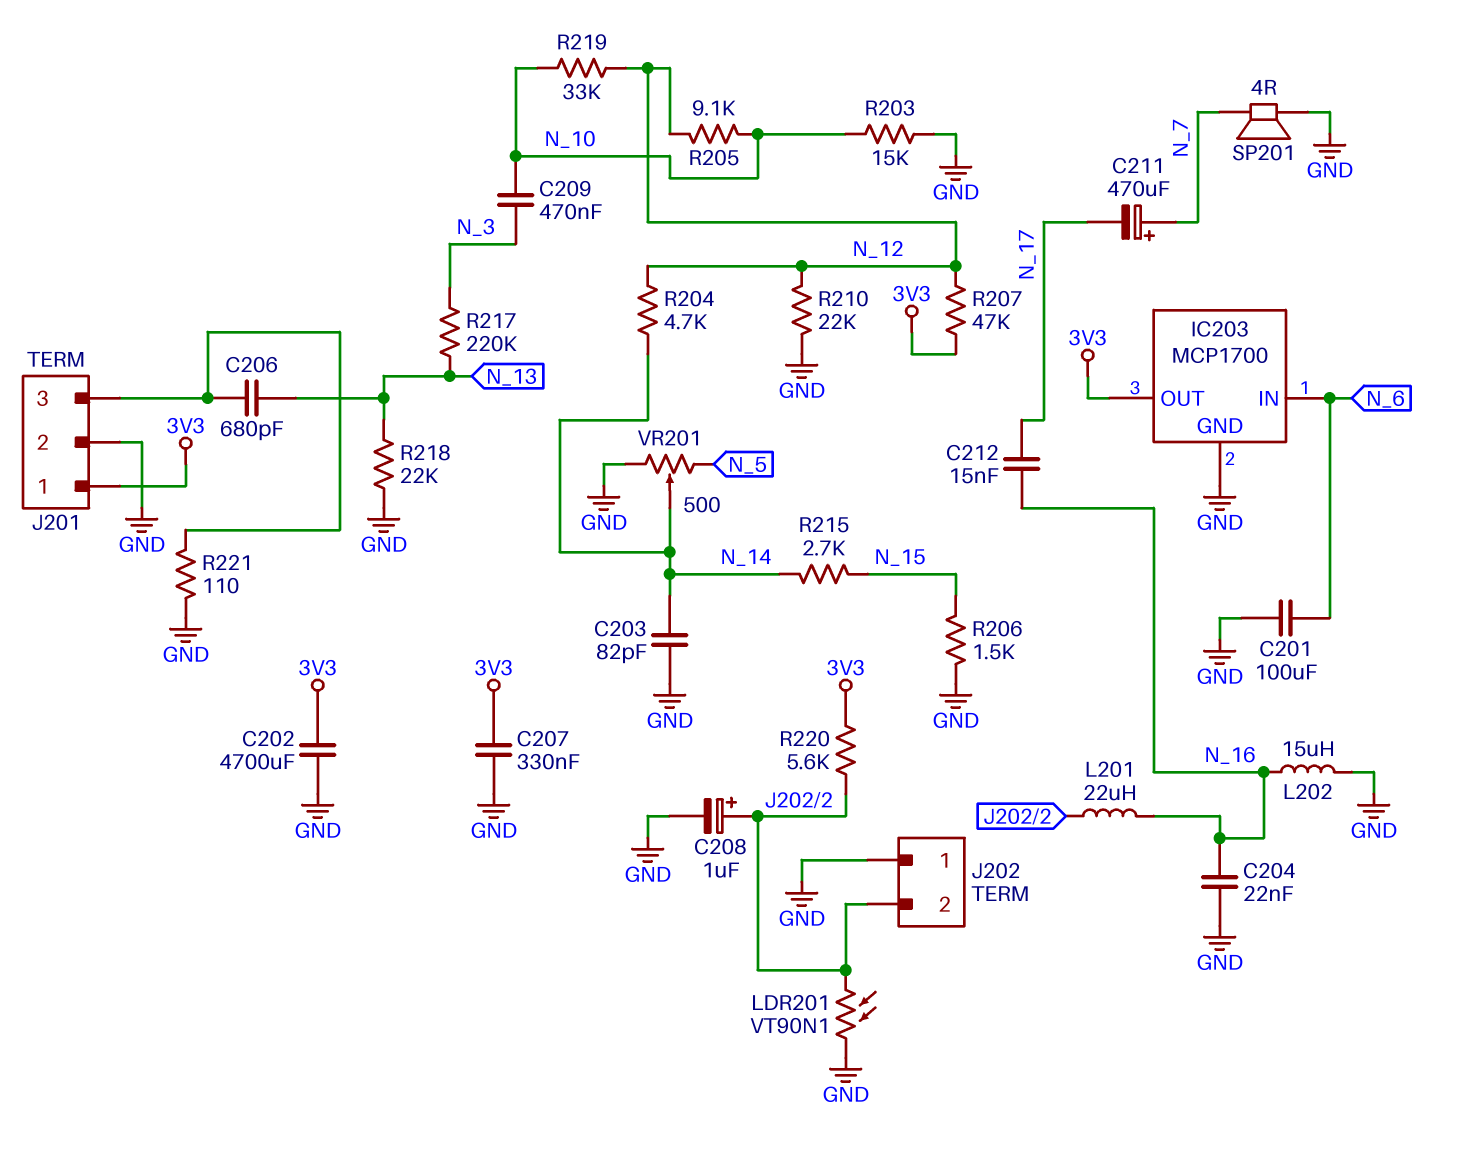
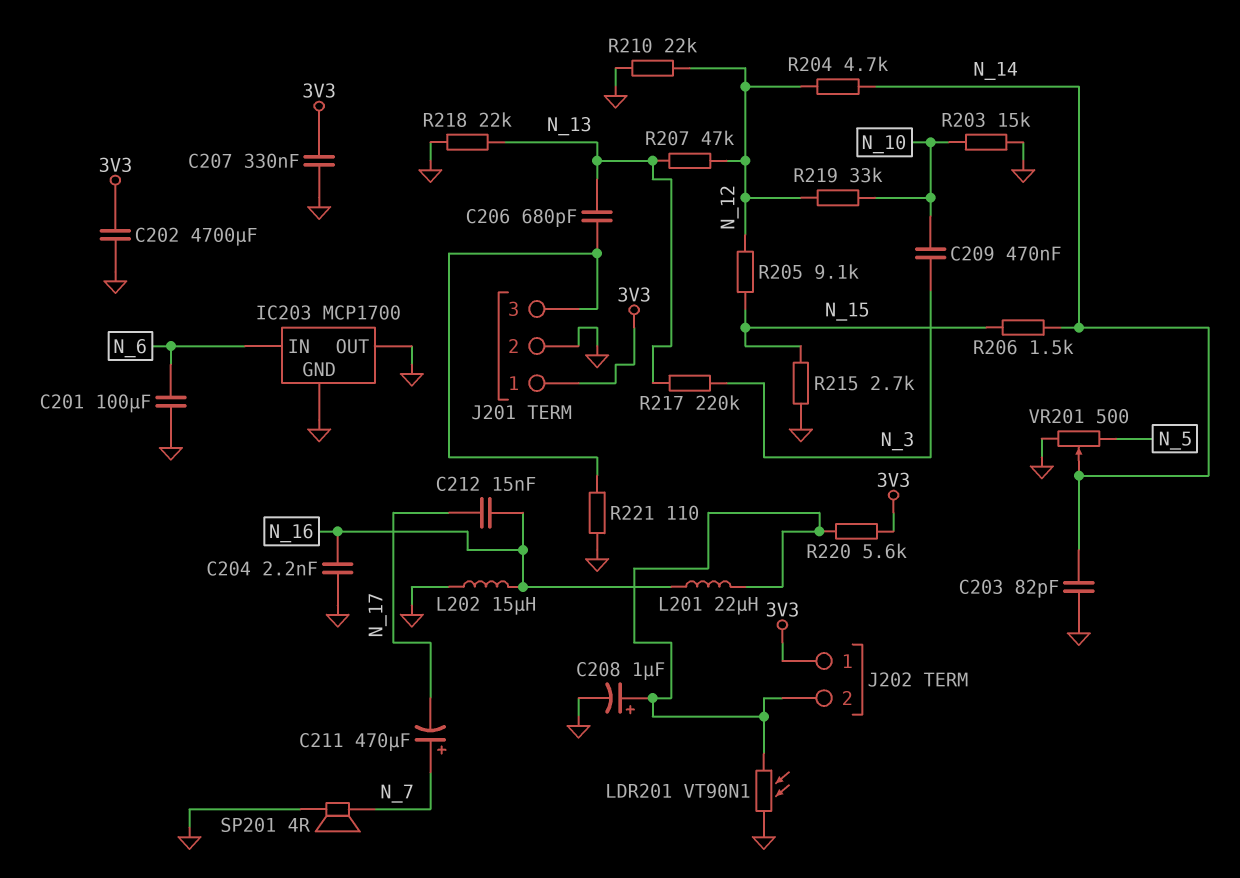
C204: 22nF (GND, N_16) -> 2.2nF (GND, N_16)
IC203 pin OUT: 3V3 -> GND
J202 pin 1: GND -> 3V3
R205: 9.1k (N_10, N_12) -> 9.1k (N_12, N_15)
R206: 1.5k (GND, N_15) -> 1.5k (N_14, N_15)
R207: 47k (3V3, N_12) -> 47k (N_12, N_13)
R215: 2.7k (N_14, N_15) -> 2.7k (GND, N_15)

